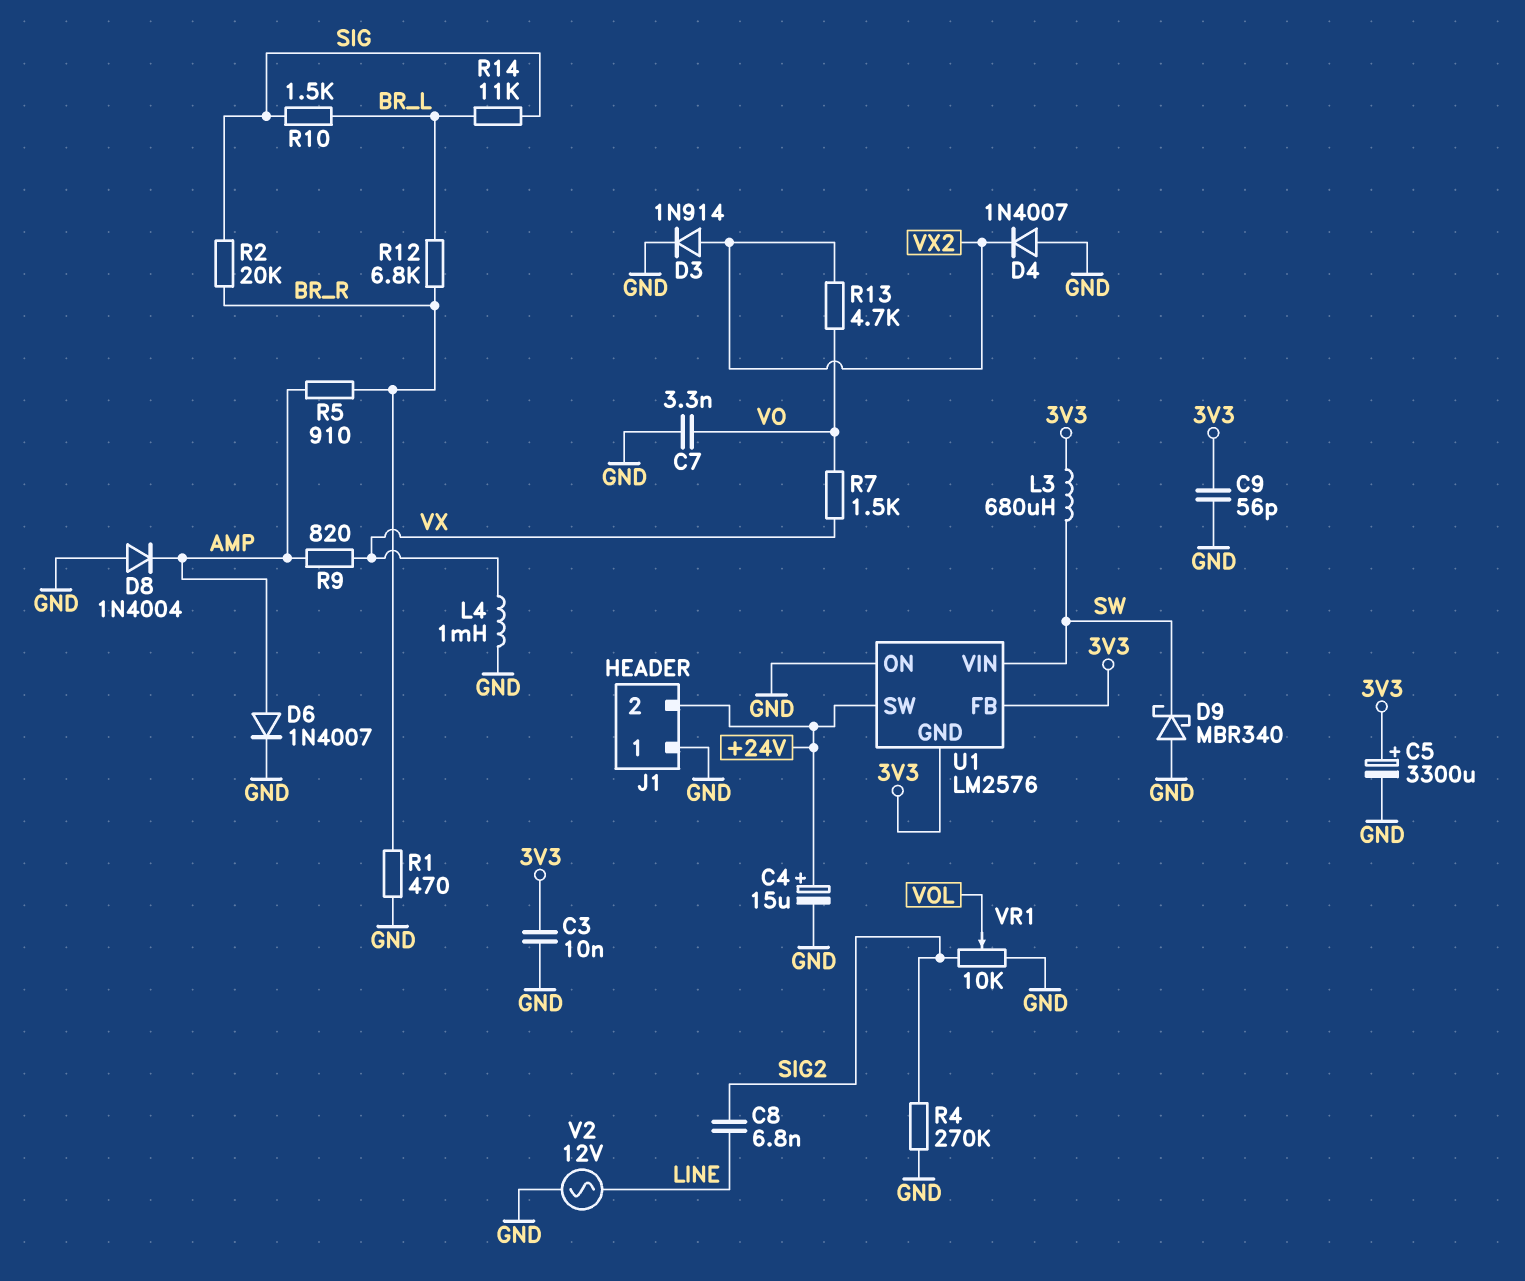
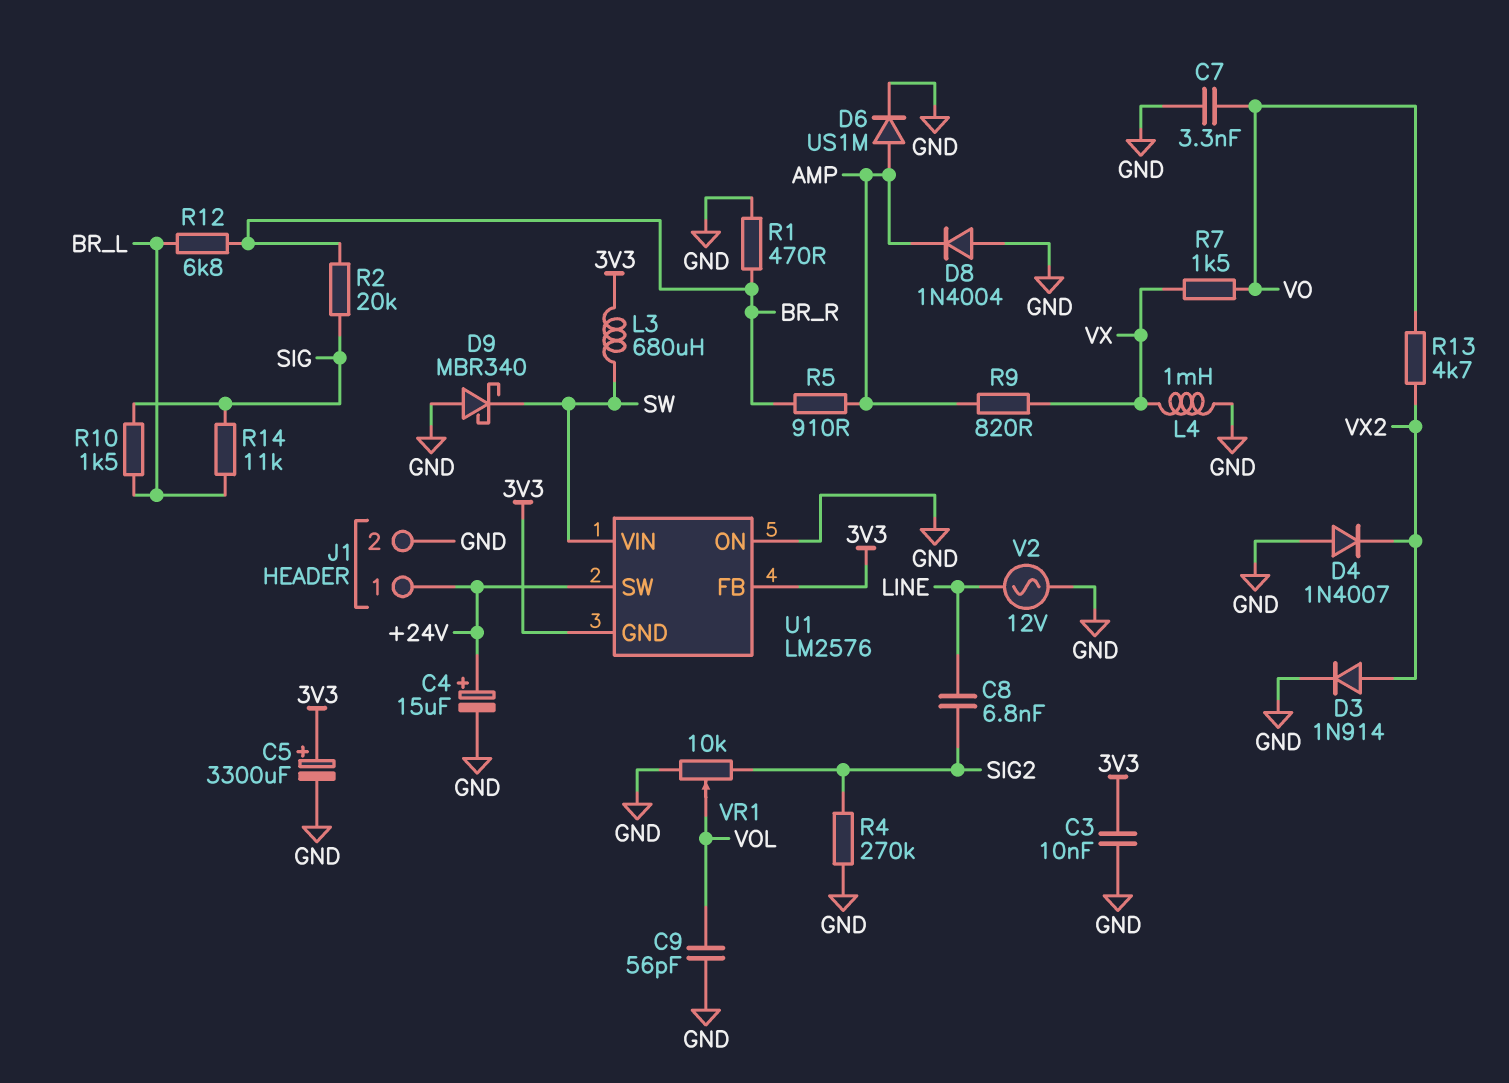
C9: 56pF (3V3, GND) -> 56pF (GND, VOL)
D6: diode 1N4007 (A AMP, K GND) -> diode US1M (A AMP, K GND)
J1 pin 1: GND -> +24V
J1 pin 2: +24V -> GND

